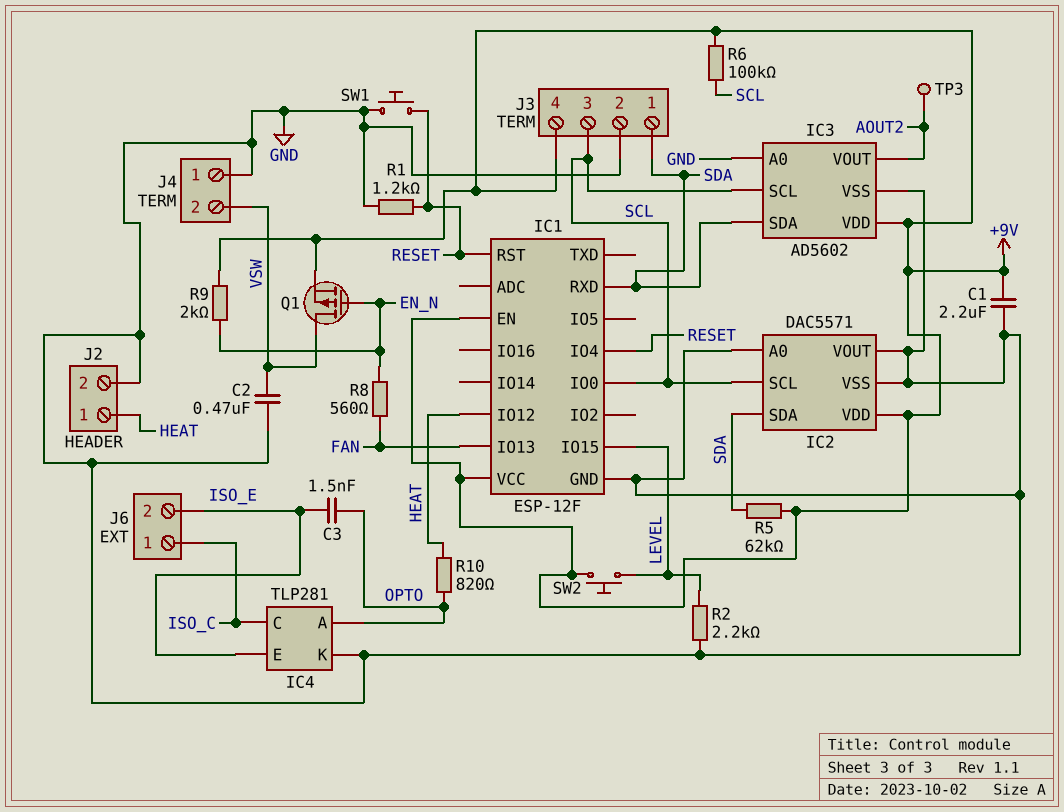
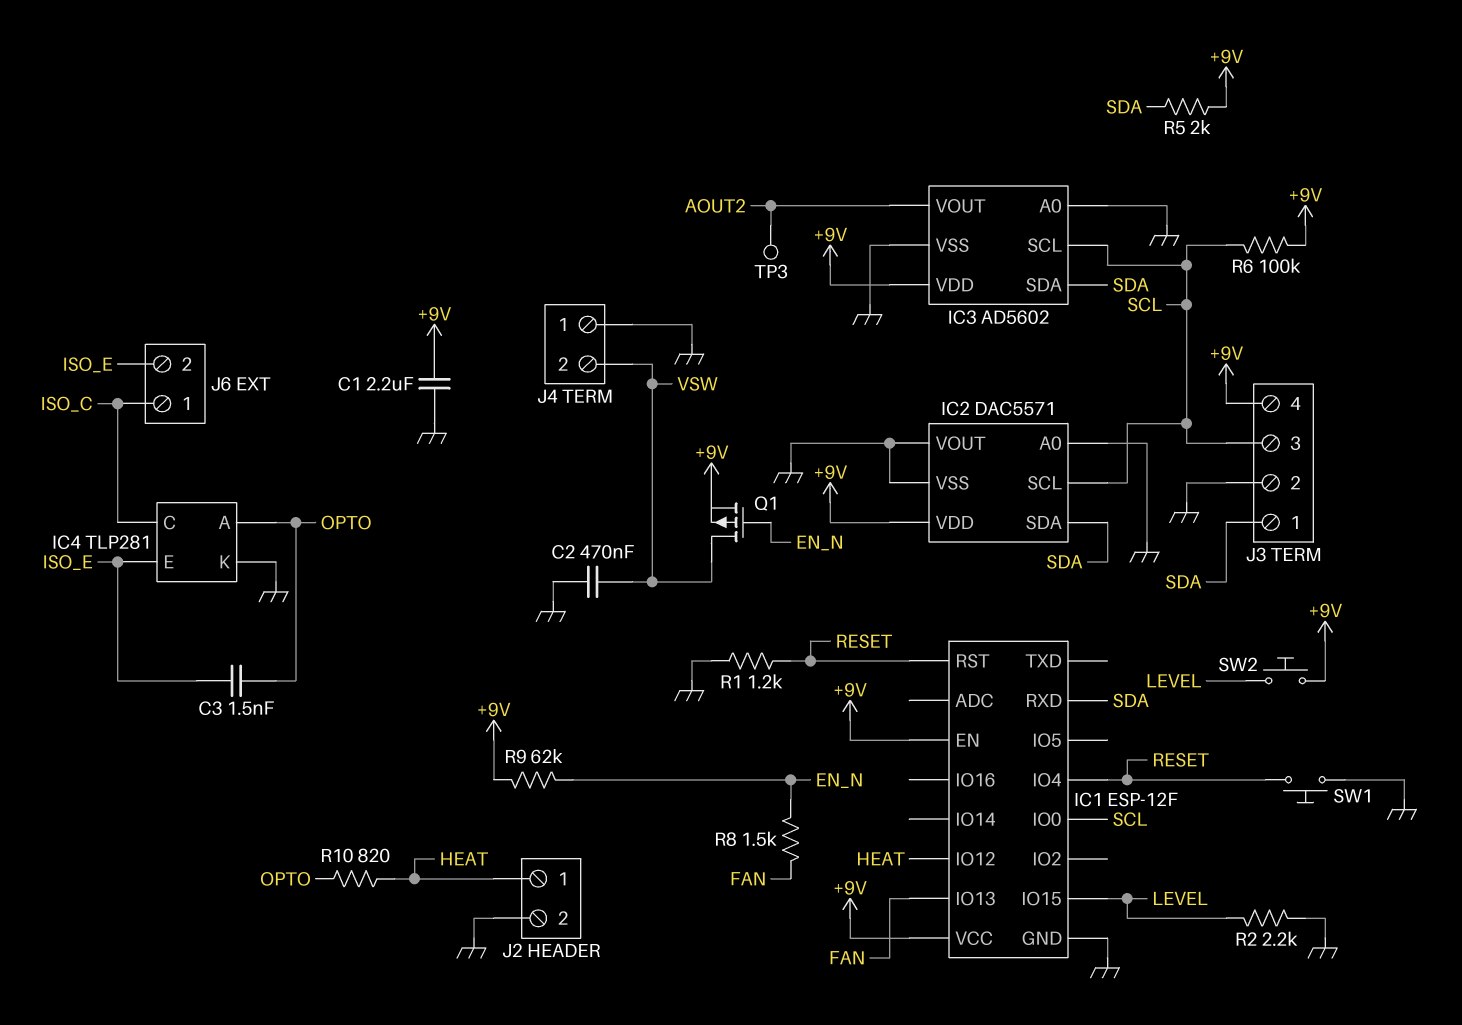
R5: 62k (+9V, SDA) -> 2k (+9V, SDA)
R8: 560 (EN_N, FAN) -> 1.5k (EN_N, FAN)
R9: 2k (+9V, EN_N) -> 62k (+9V, EN_N)

